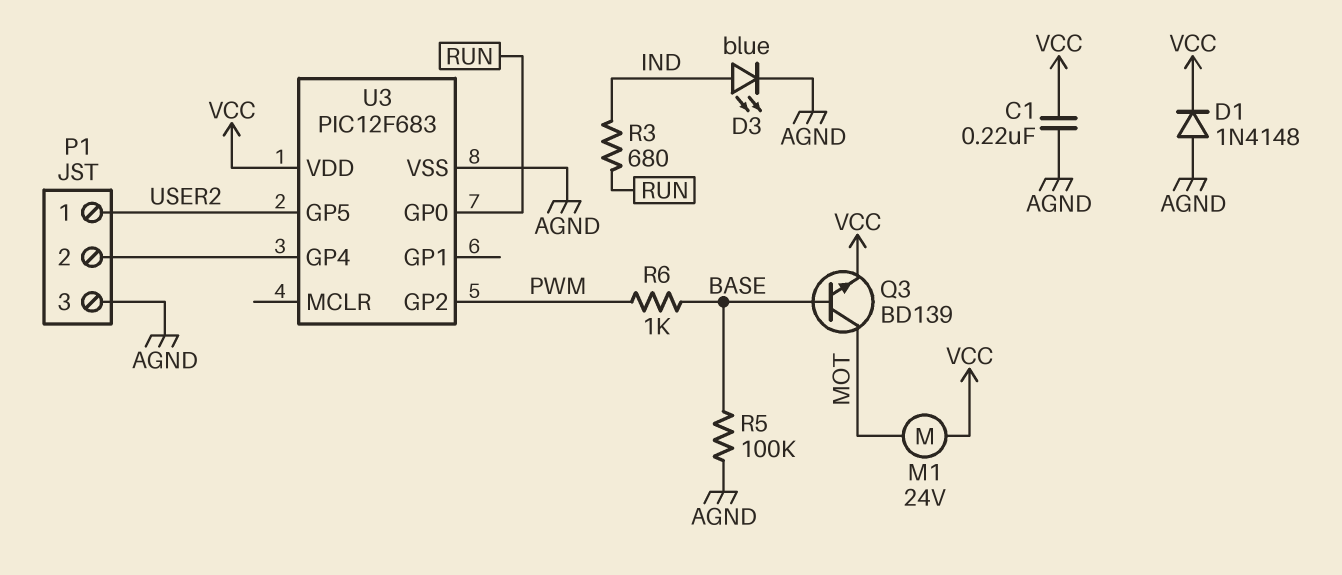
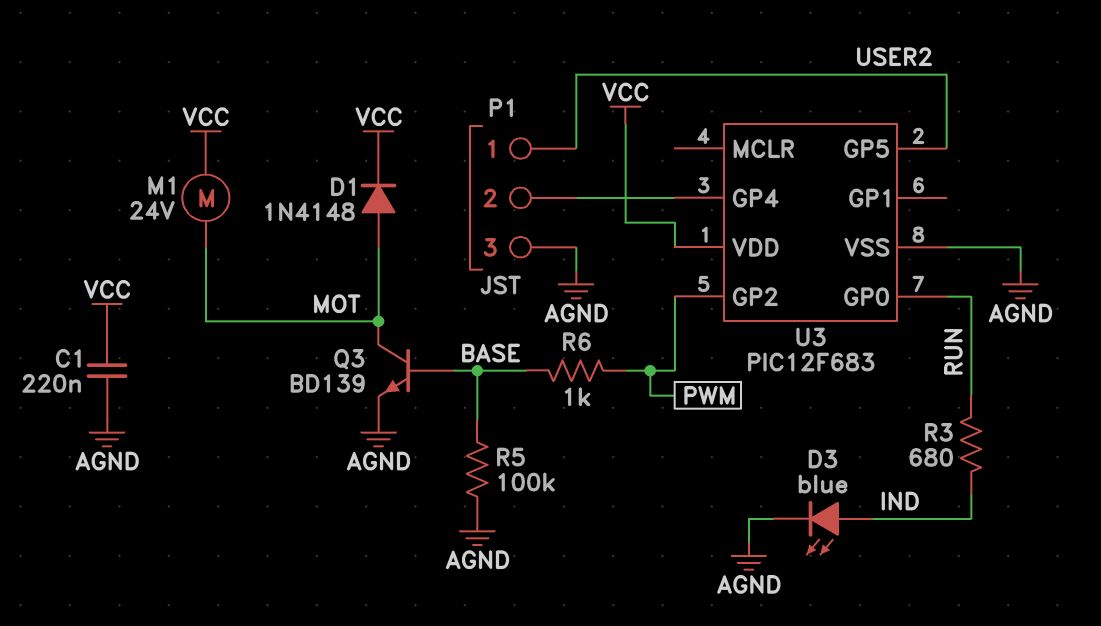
D1: diode 1N4148 (A AGND, K VCC) -> diode 1N4148 (A MOT, K VCC)
Q3: NPN BD139 (B BASE, C MOT, E VCC) -> NPN BD139 (B BASE, C MOT, E AGND)

